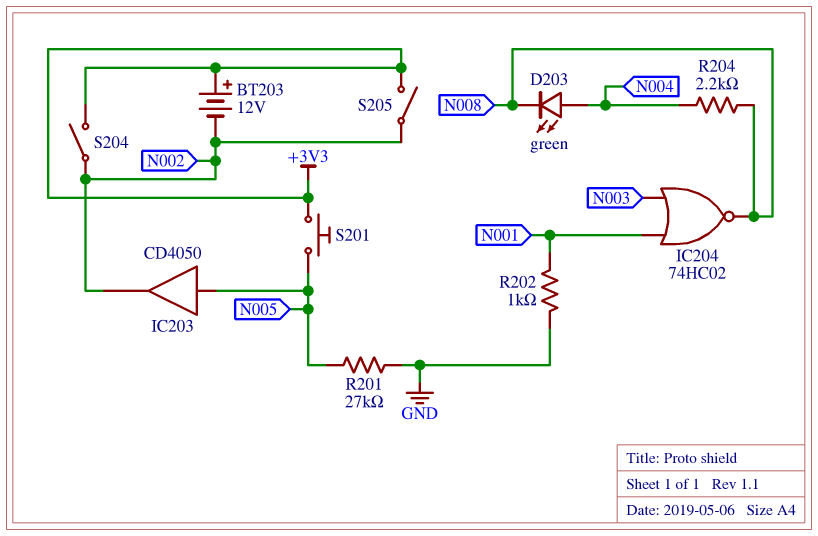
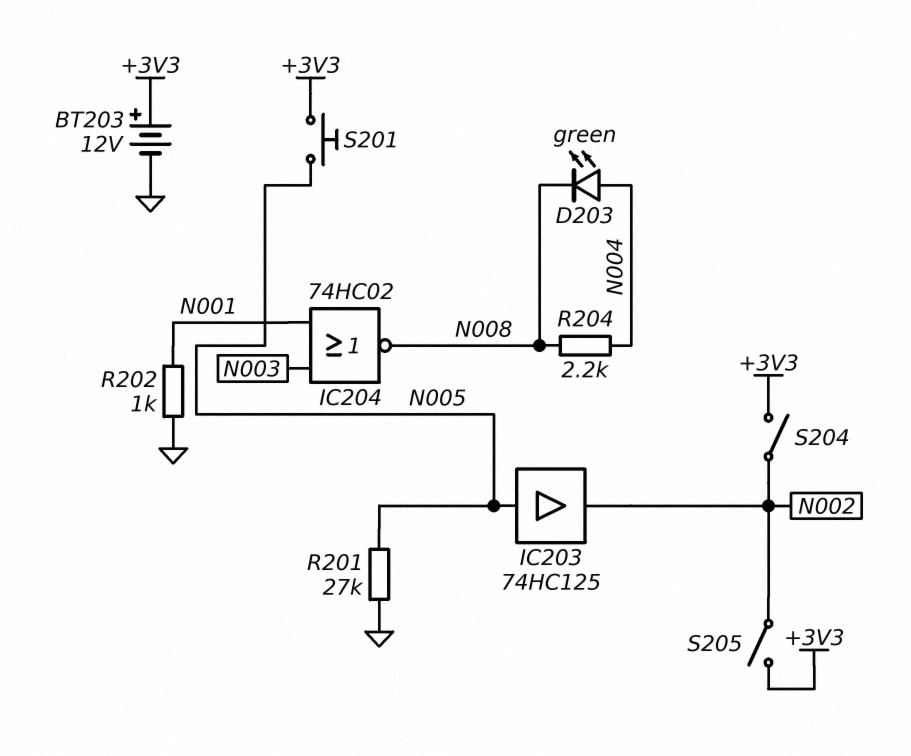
BT203: 12V (plus +3V3, minus N002) -> 12V (plus +3V3, minus GND)
IC203: buffer CD4050 (in N005, out N002) -> buffer 74HC125 (in N005, out N002)

